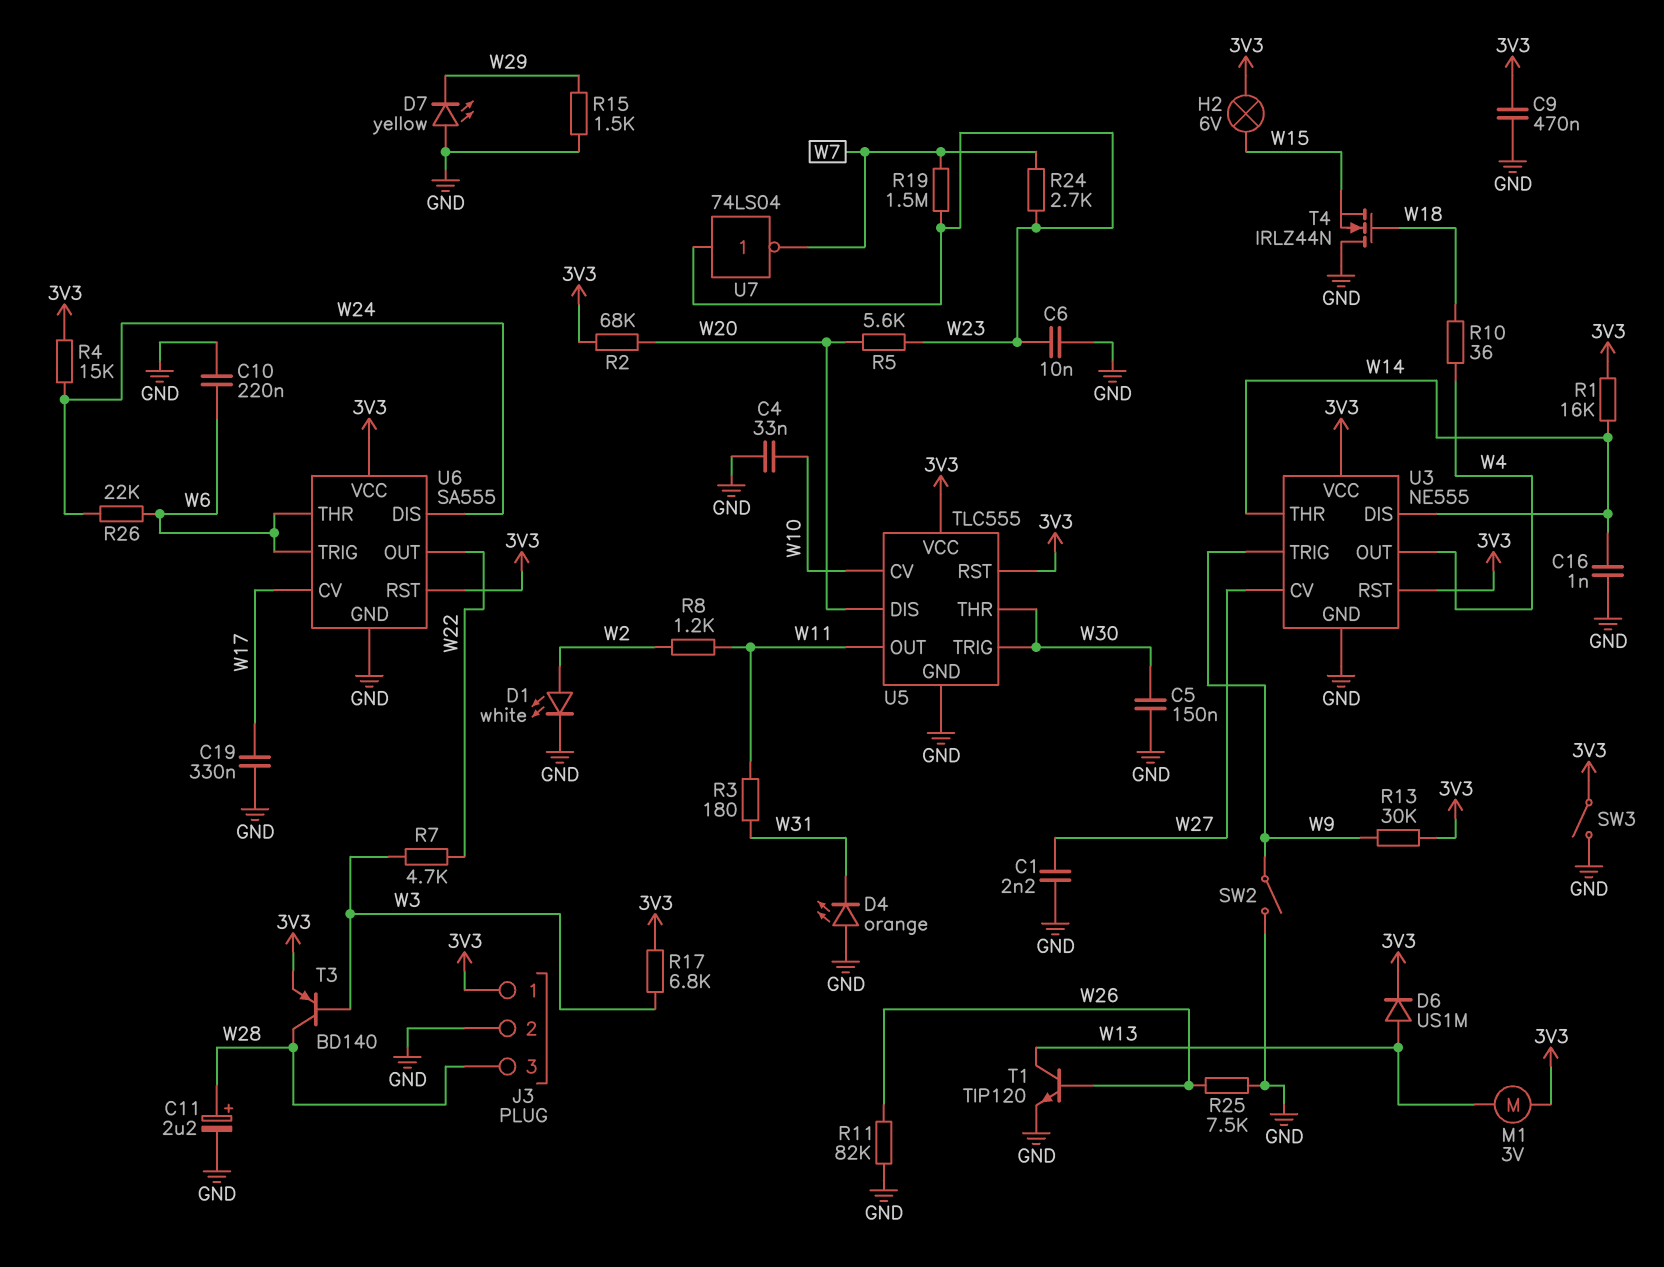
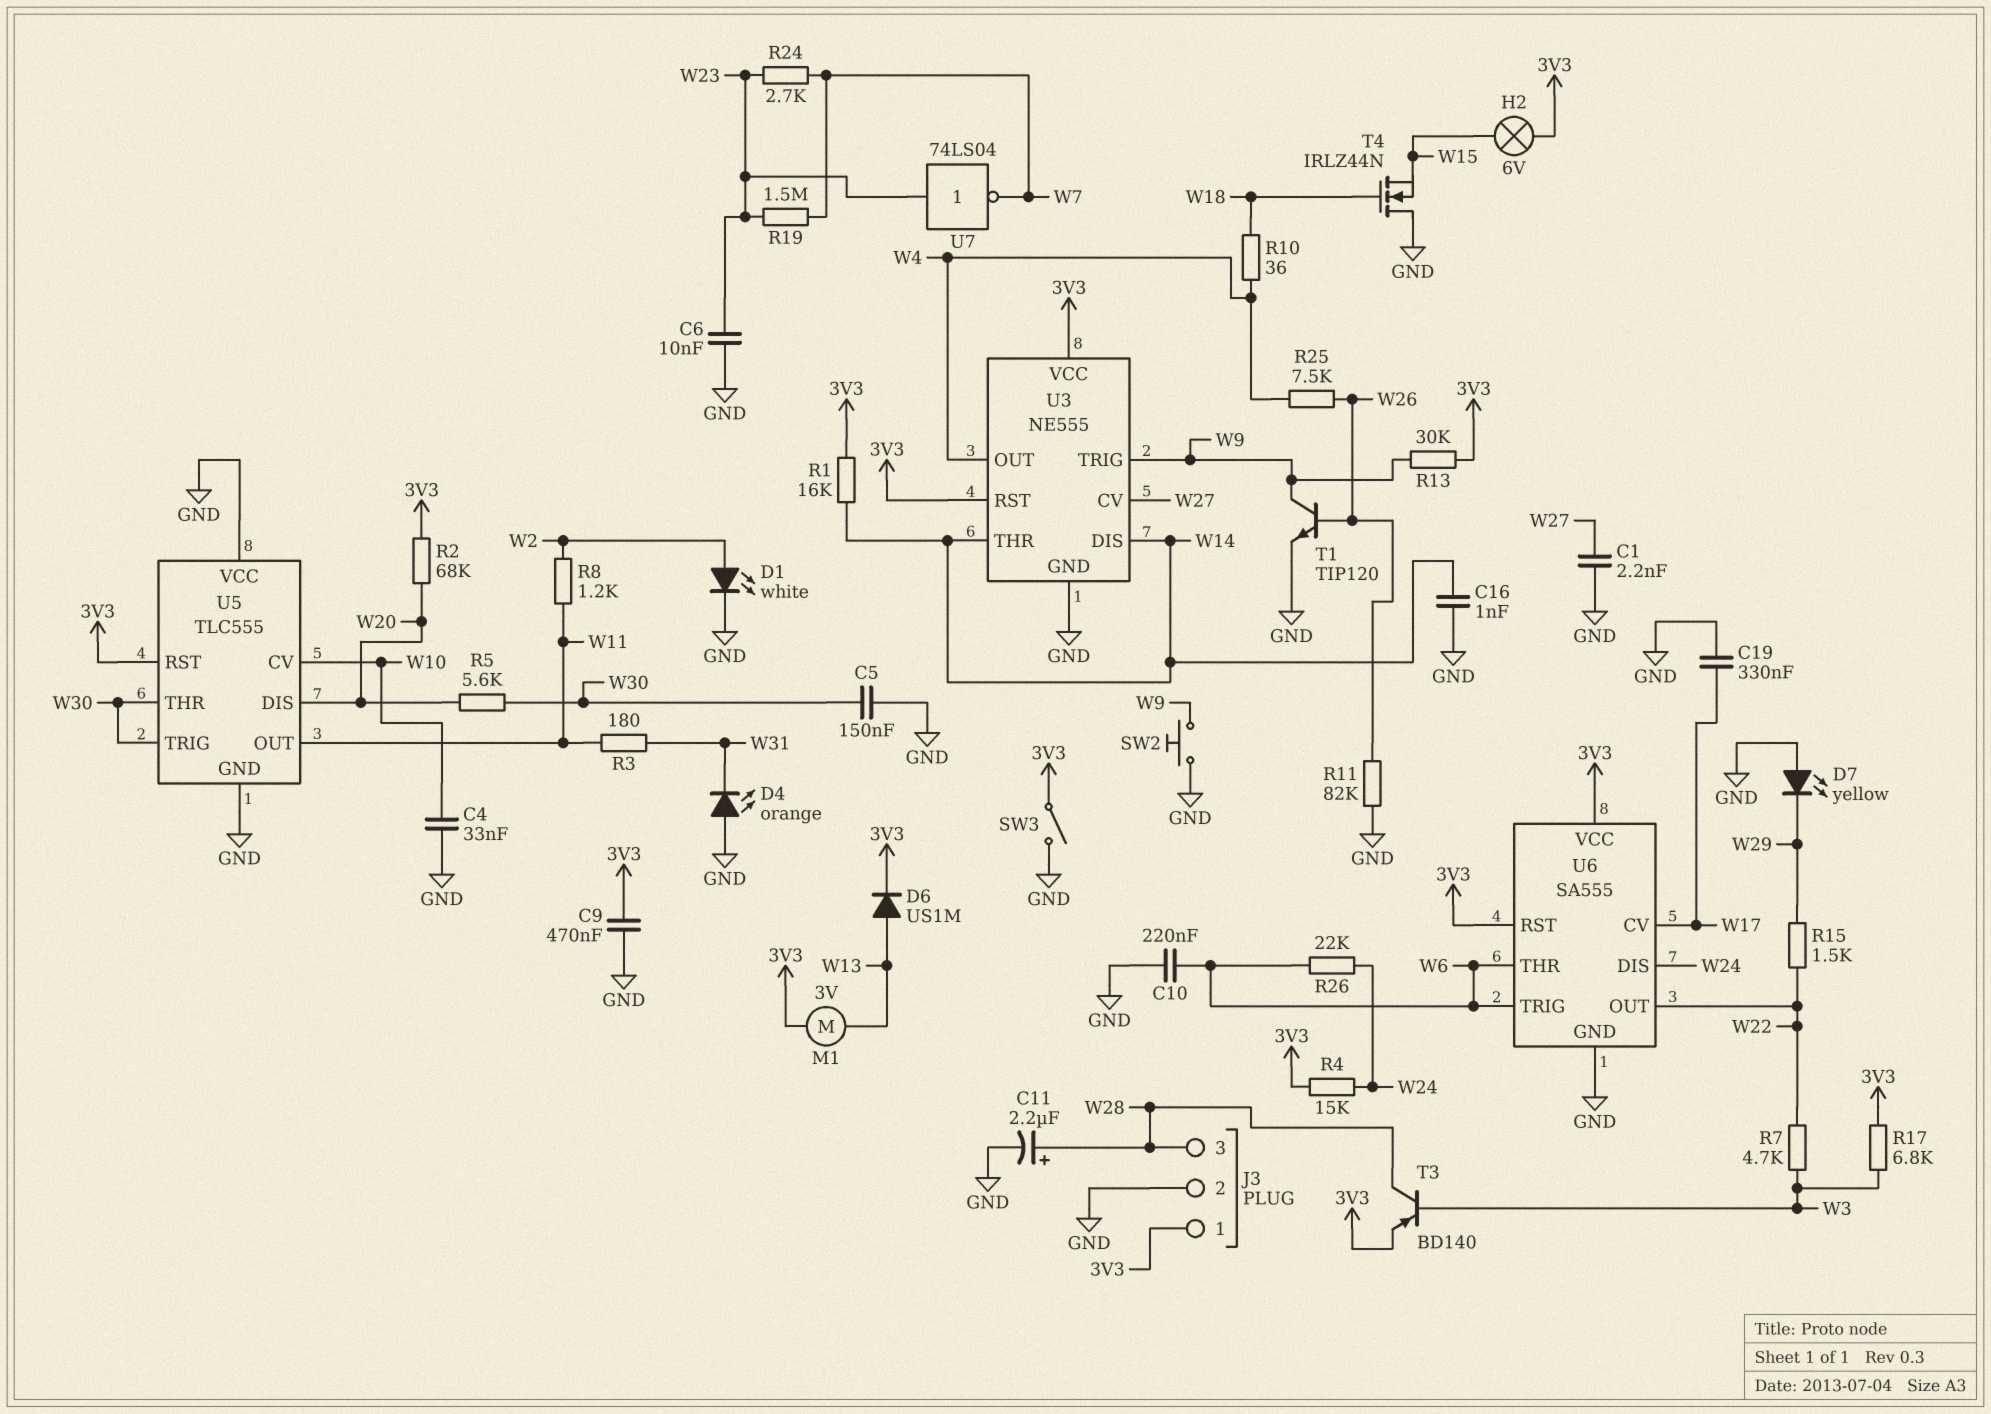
R5: 5.6k (W20, W23) -> 5.6k (W20, W30)
R15: 1.5k (GND, W29) -> 1.5k (W22, W29)
R25: 7.5k (GND, W26) -> 7.5k (W4, W26)
SW2: switch (GND, W9) -> button (GND, W9)
T1: NPN TIP120 (B W26, C W13, E GND) -> NPN TIP120 (B W26, C W9, E GND)
U5 pin VCC: 3V3 -> GND

